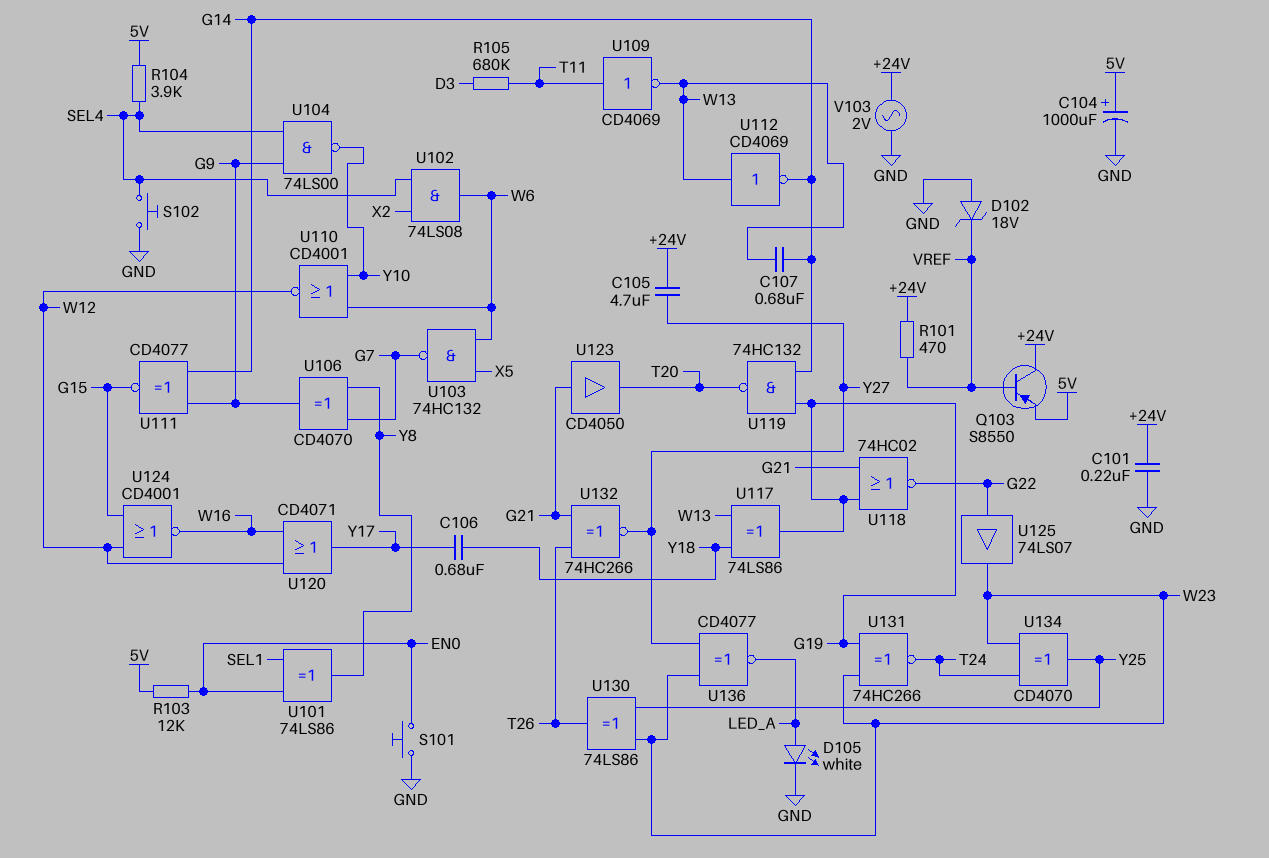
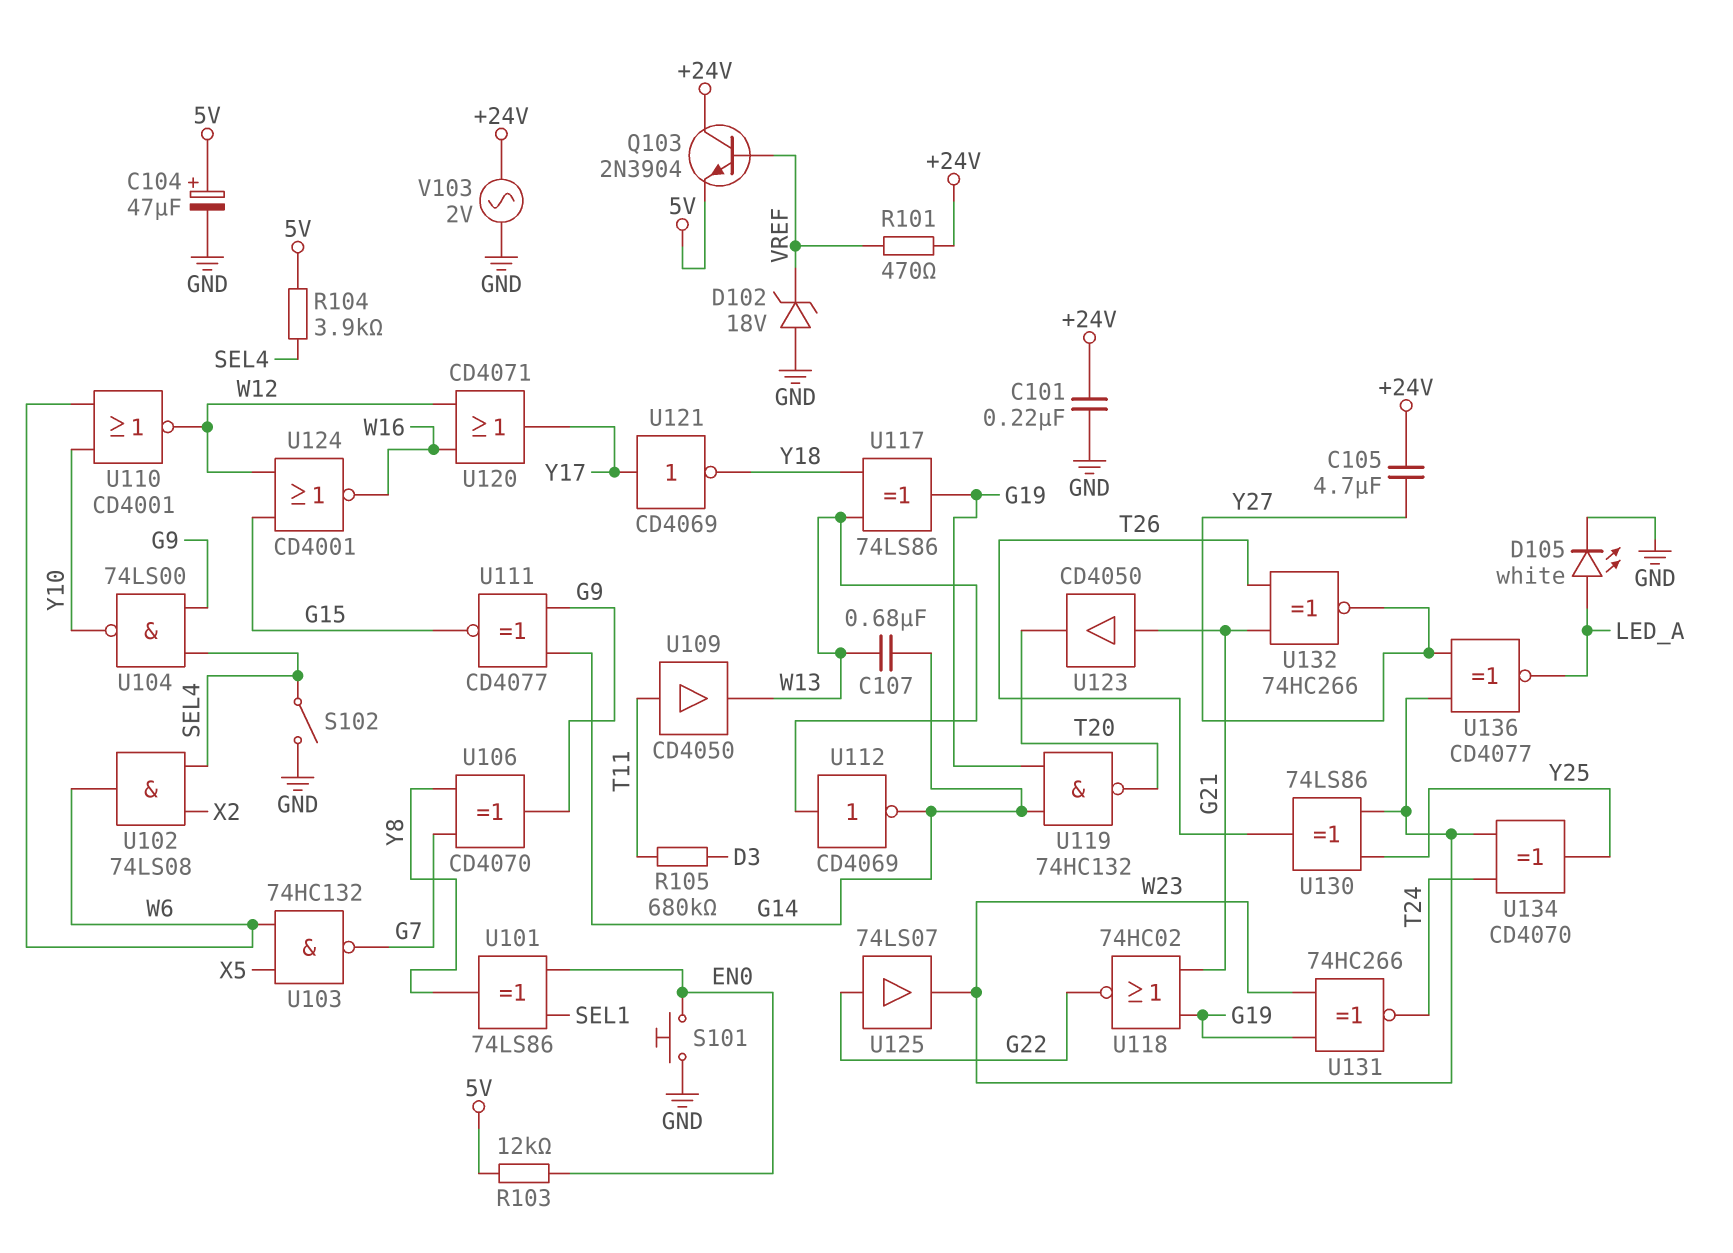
C104: 1000uF (plus 5V, minus GND) -> 47uF (plus 5V, minus GND)
C106: 680nF (Y17, Y18) -> none
Q103: PNP S8550 (B VREF, C +24V, E 5V) -> NPN 2N3904 (B VREF, C +24V, E 5V)
S102: button (GND, SEL4) -> switch (GND, SEL4)
U109: NOT CD4069 (in T11, out W13) -> buffer CD4050 (in T11, out W13)
U121: none -> NOT CD4069 (in Y17, out Y18)

